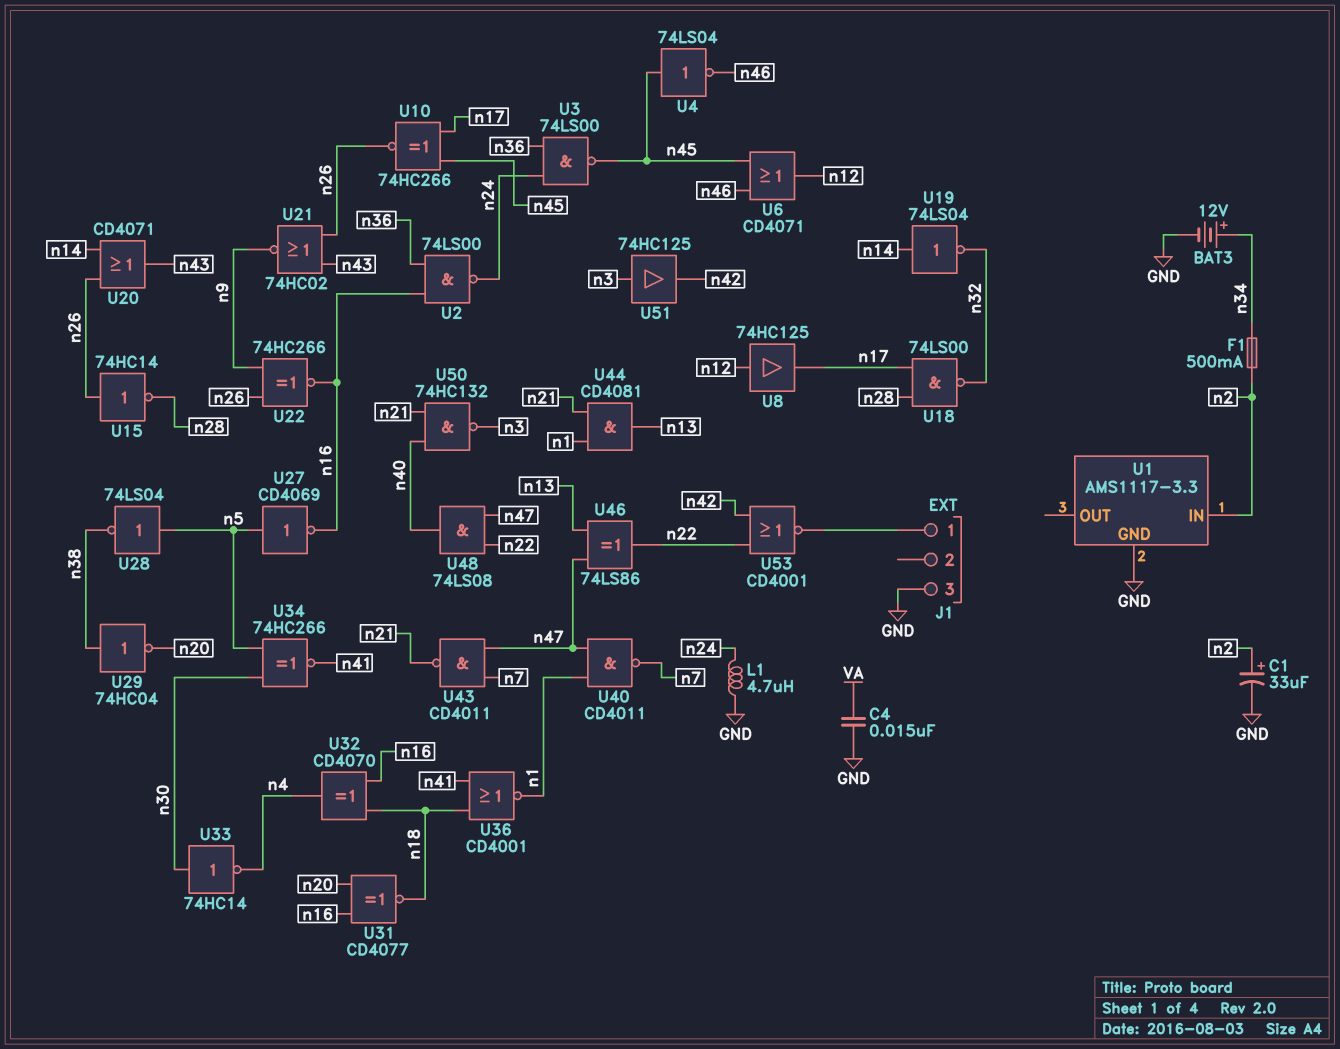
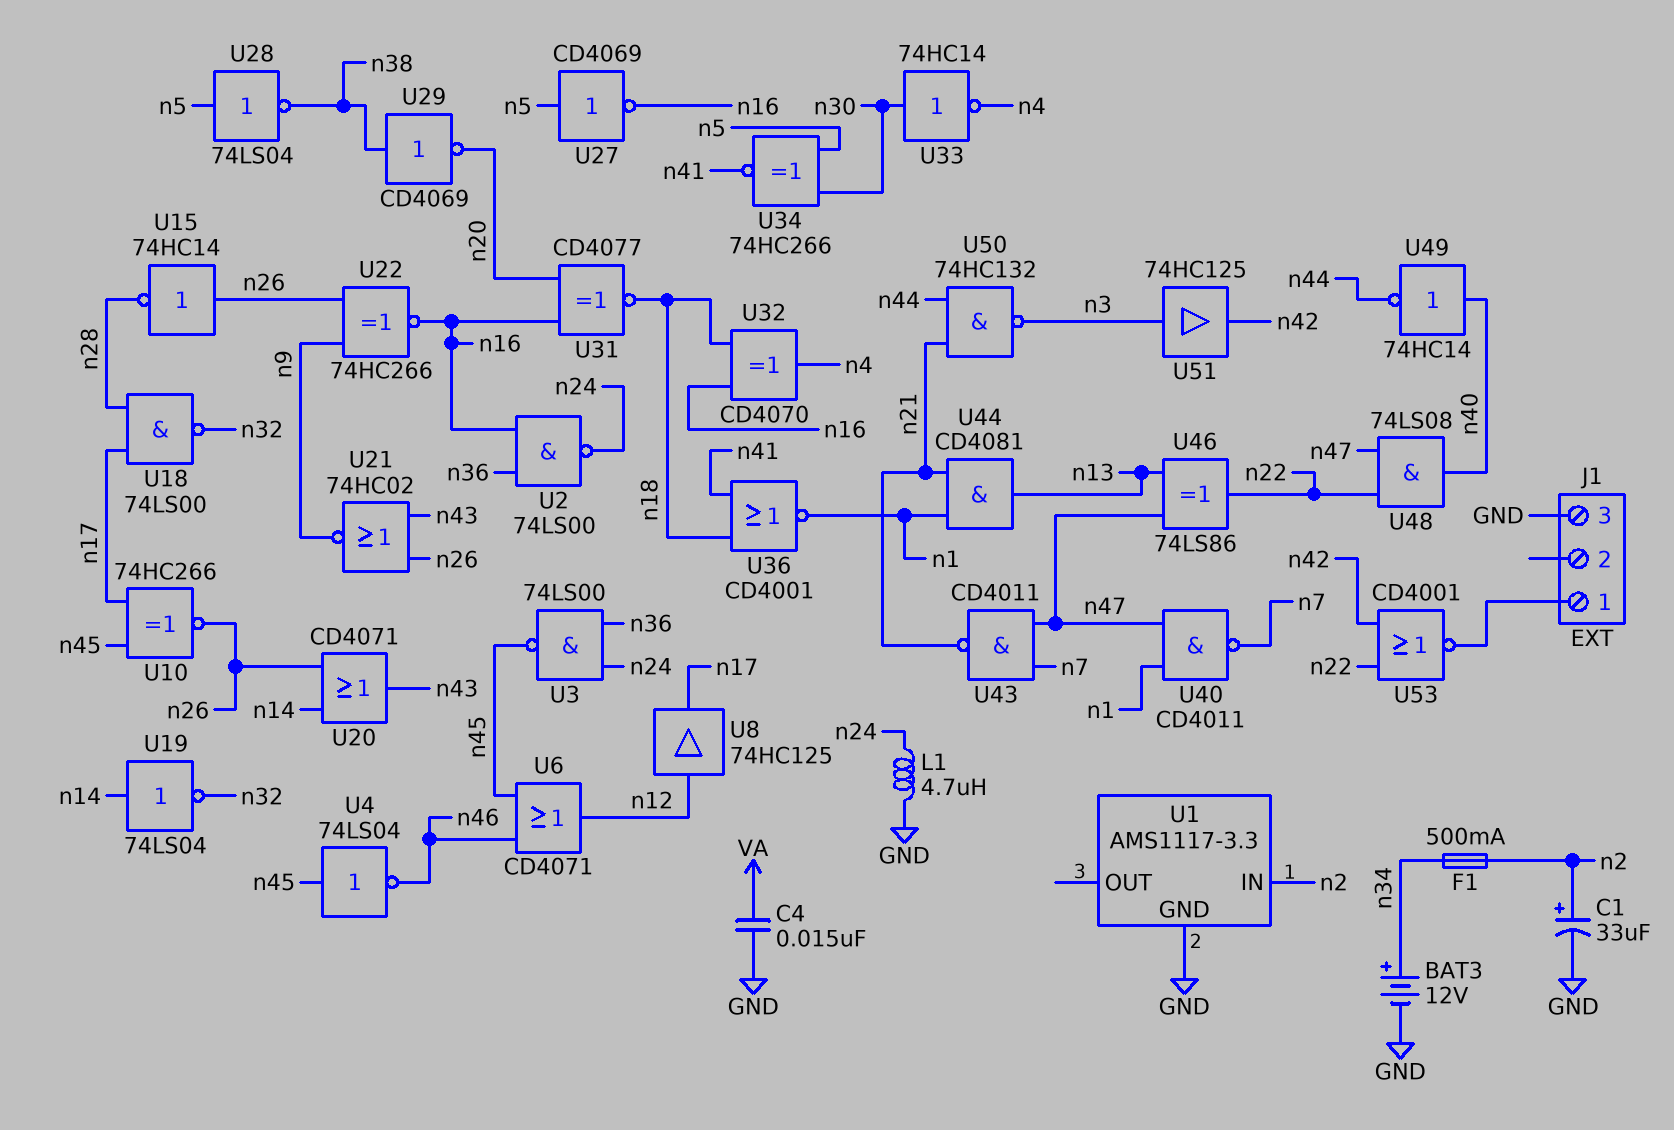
U29: NOT 74HC04 (in n38, out n20) -> NOT CD4069 (in n38, out n20)
U49: none -> NOT 74HC14 (in n40, out n44)
U50: NAND 74HC132 (in n21, in n40, out n3) -> NAND 74HC132 (in n21, in n44, out n3)

